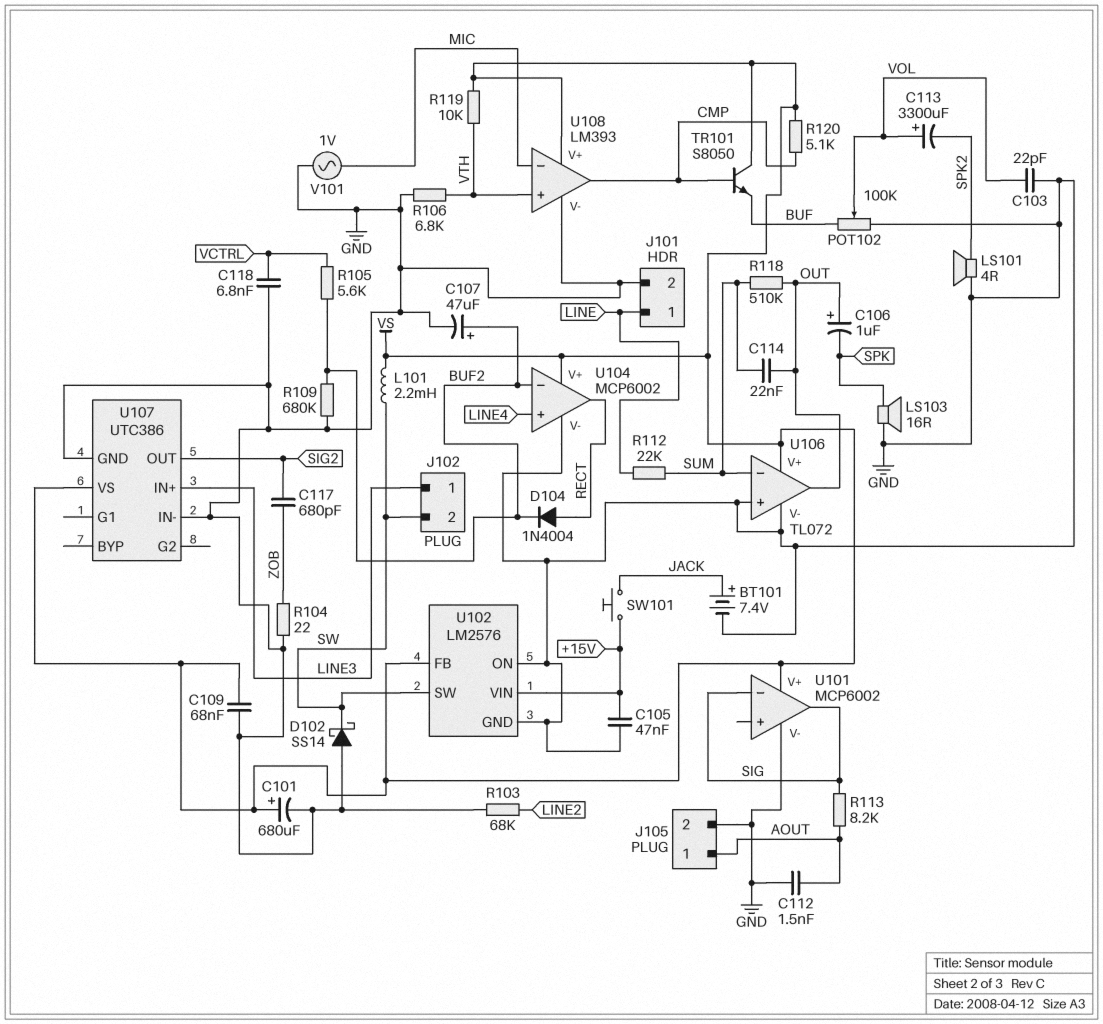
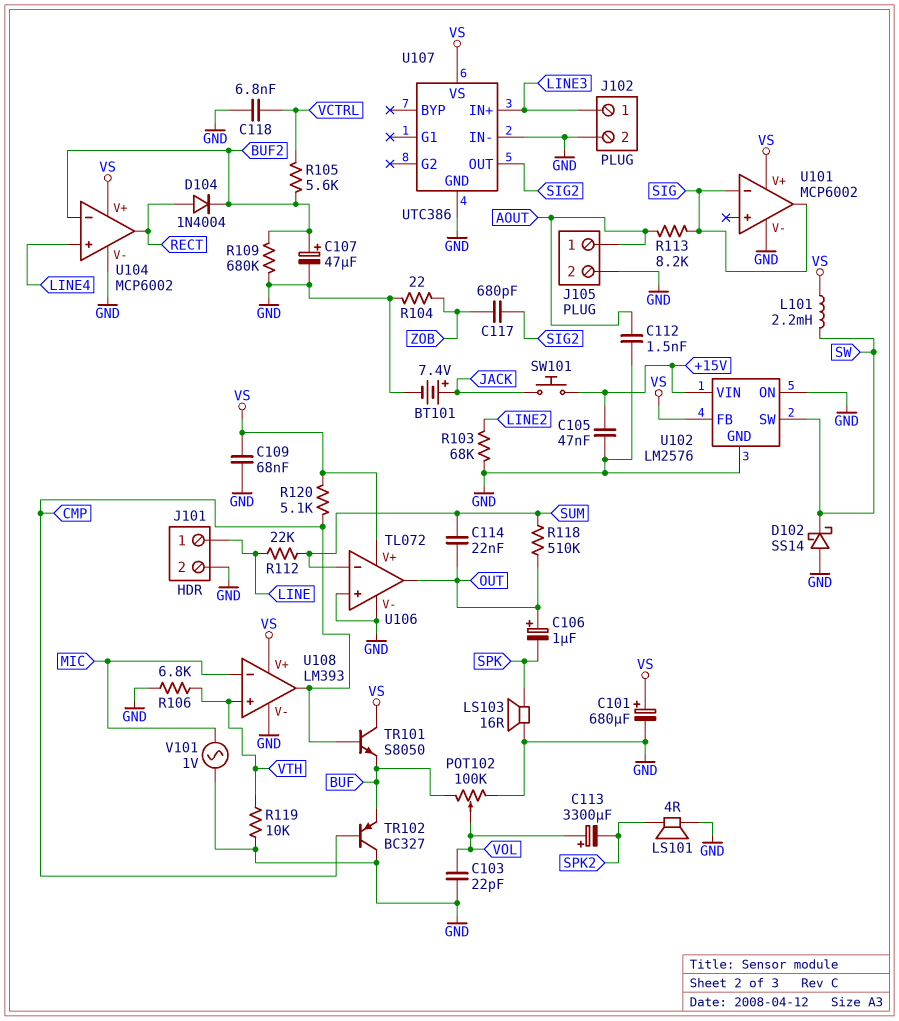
J102 pin 2: SW -> GND
R119: 10k (VS, VTH) -> 10k (GND, VTH)
TR102: none -> PNP BC327 (B CMP, C GND, E BUF)

